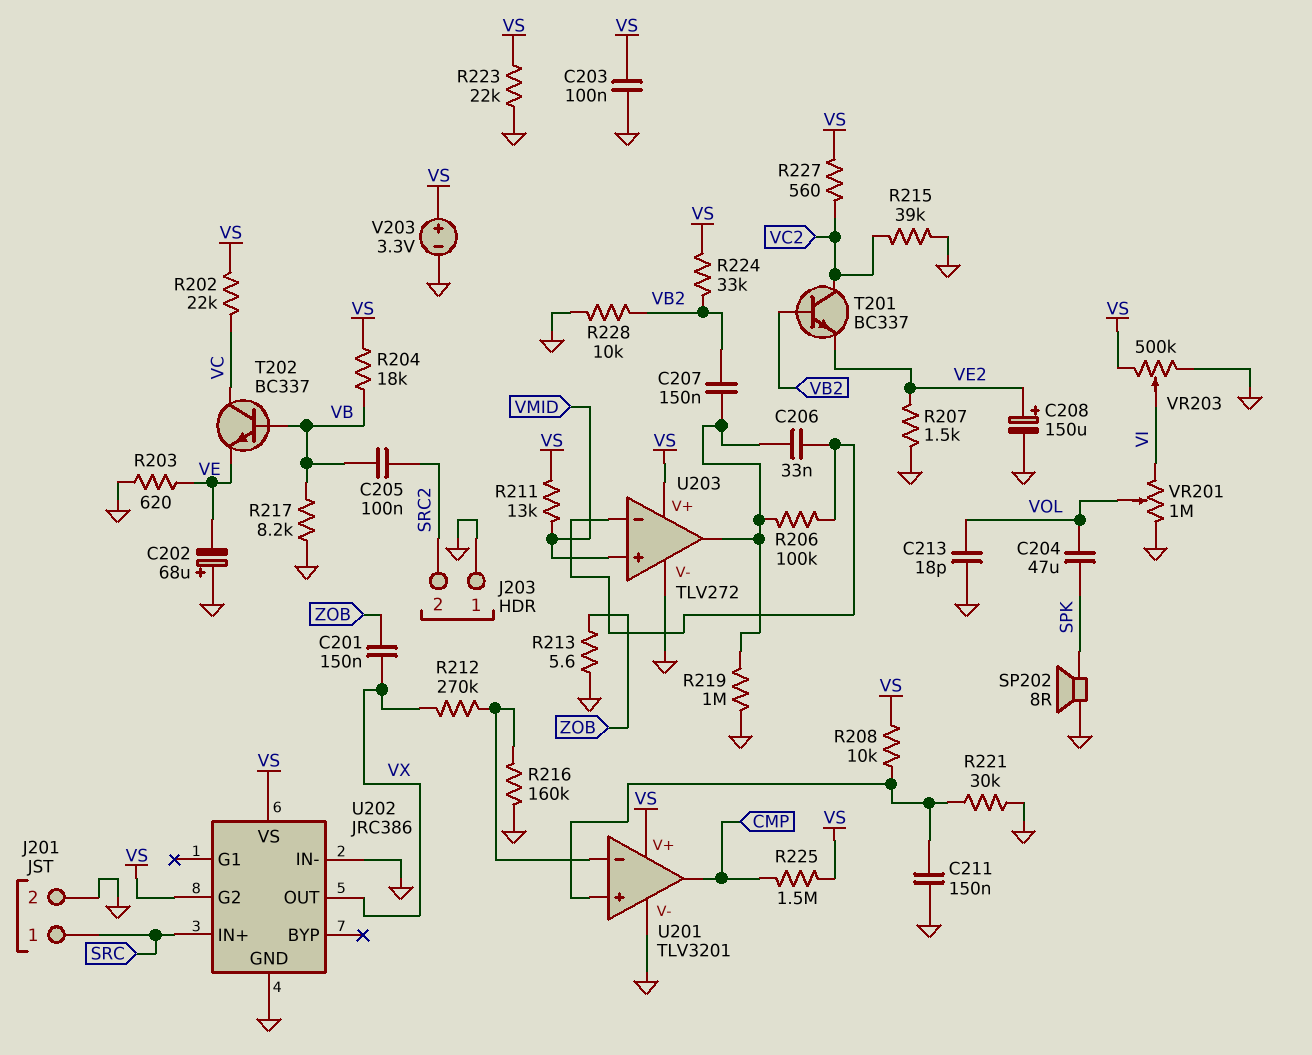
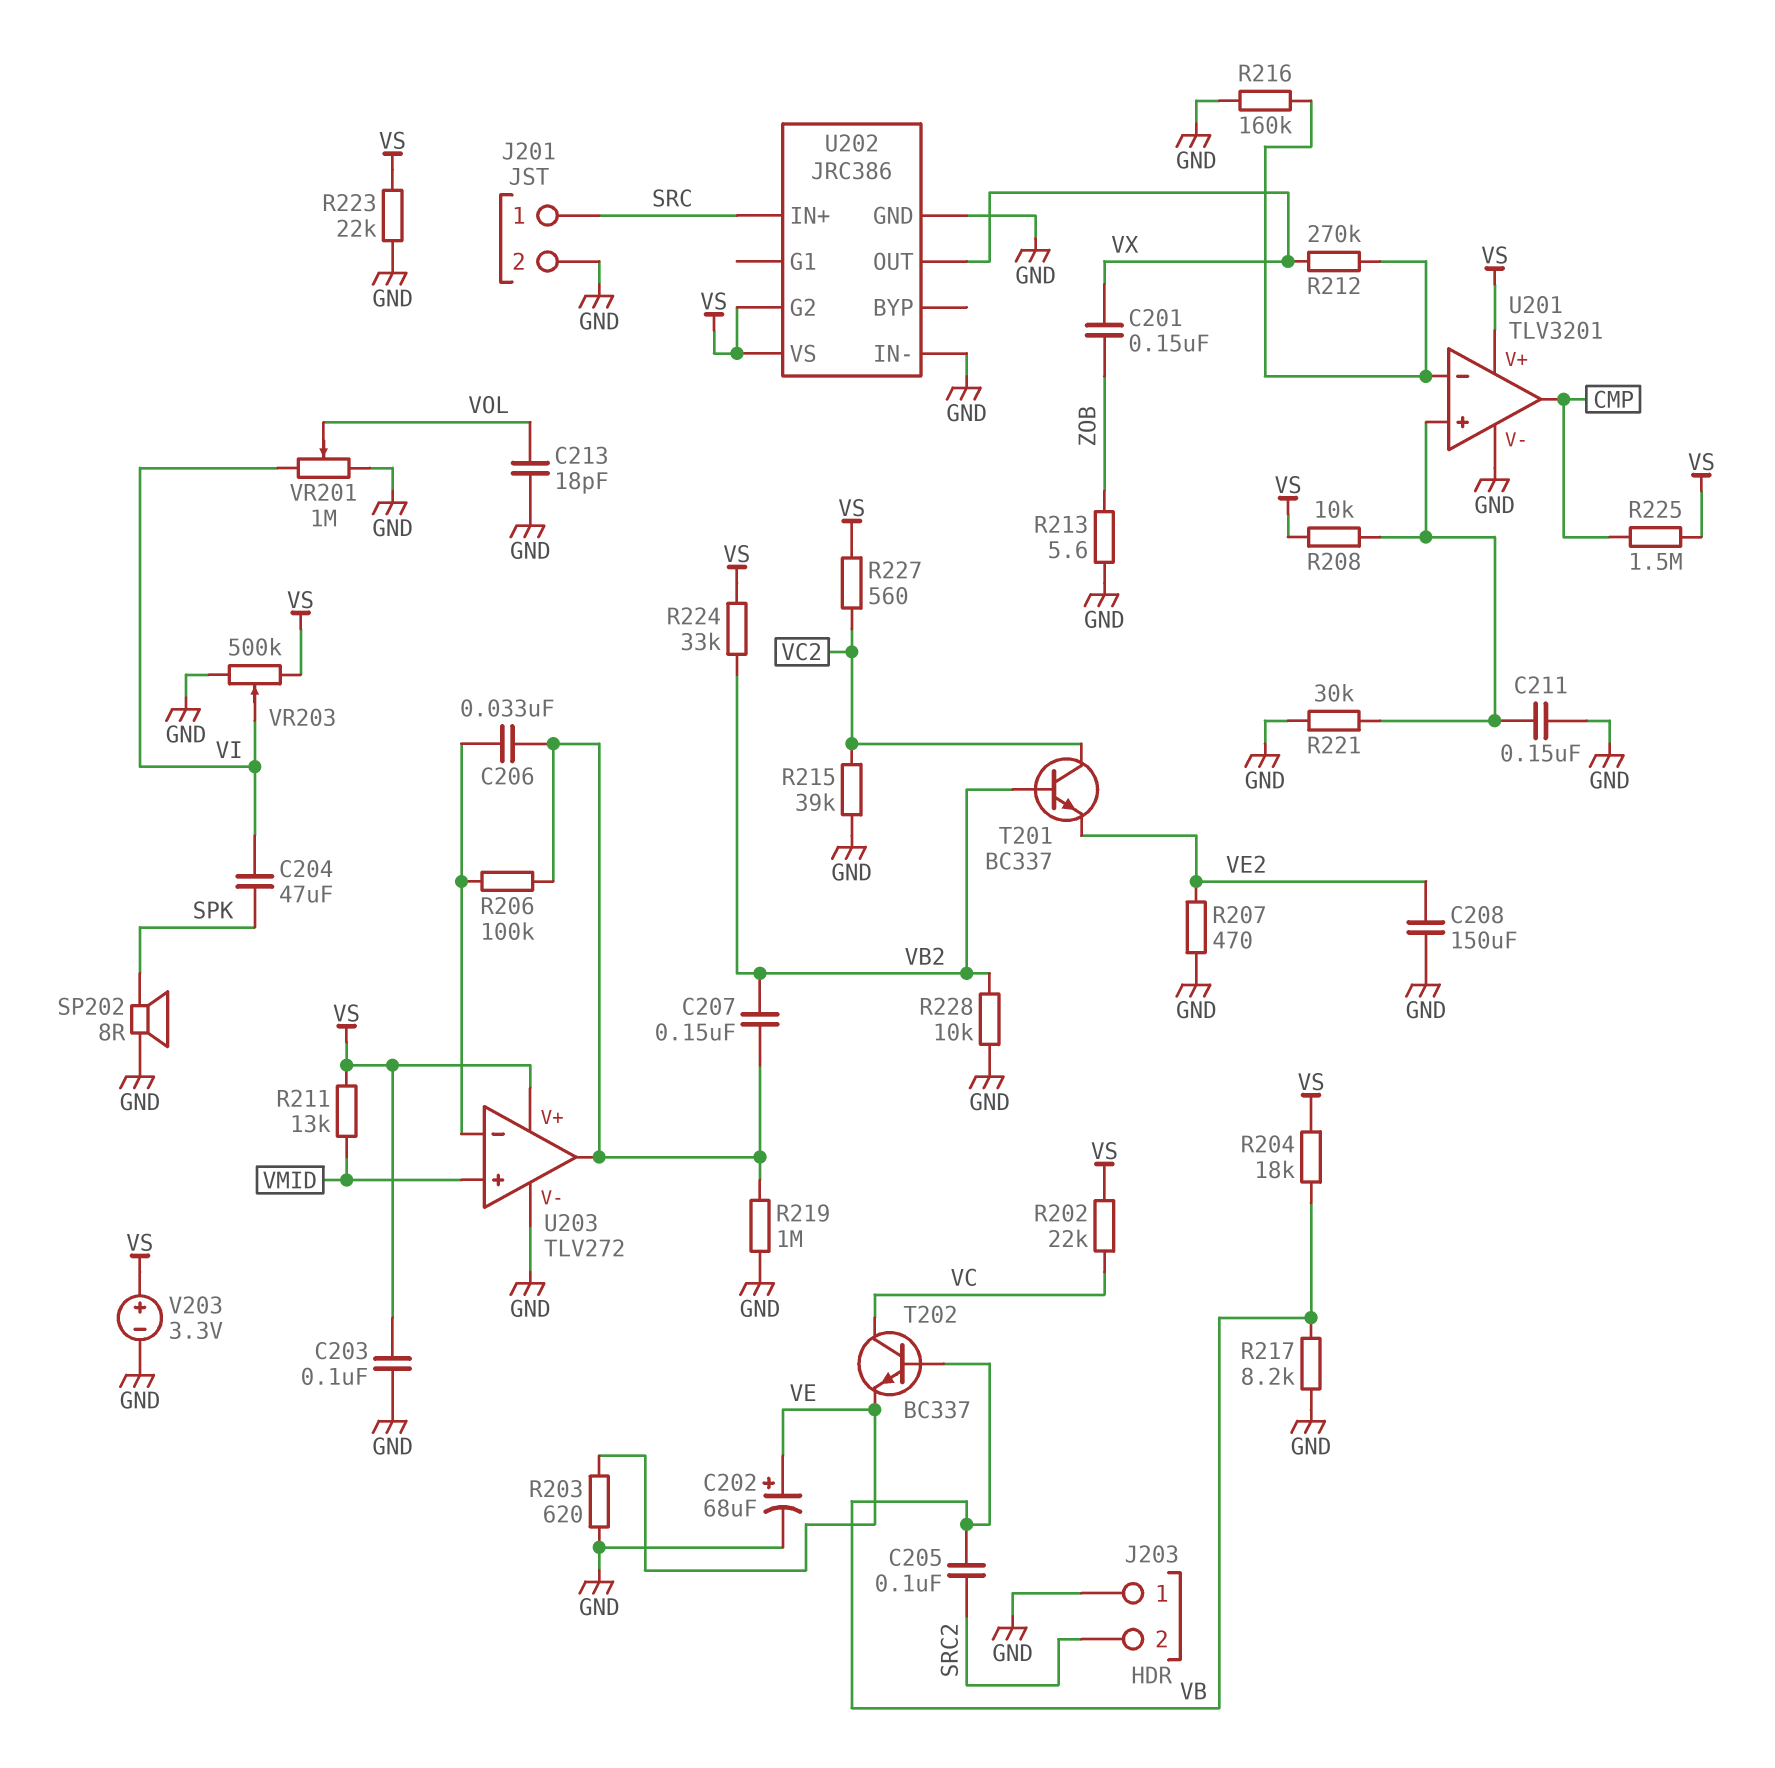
C202: 68uF (plus GND, minus VE) -> 68uF (plus VE, minus GND)
C204: 47uF (SPK, VOL) -> 47uF (SPK, VI)
C208: 150uF (plus VE2, minus GND) -> 150uF (GND, VE2)
R207: 1.5k (GND, VE2) -> 470 (GND, VE2)

